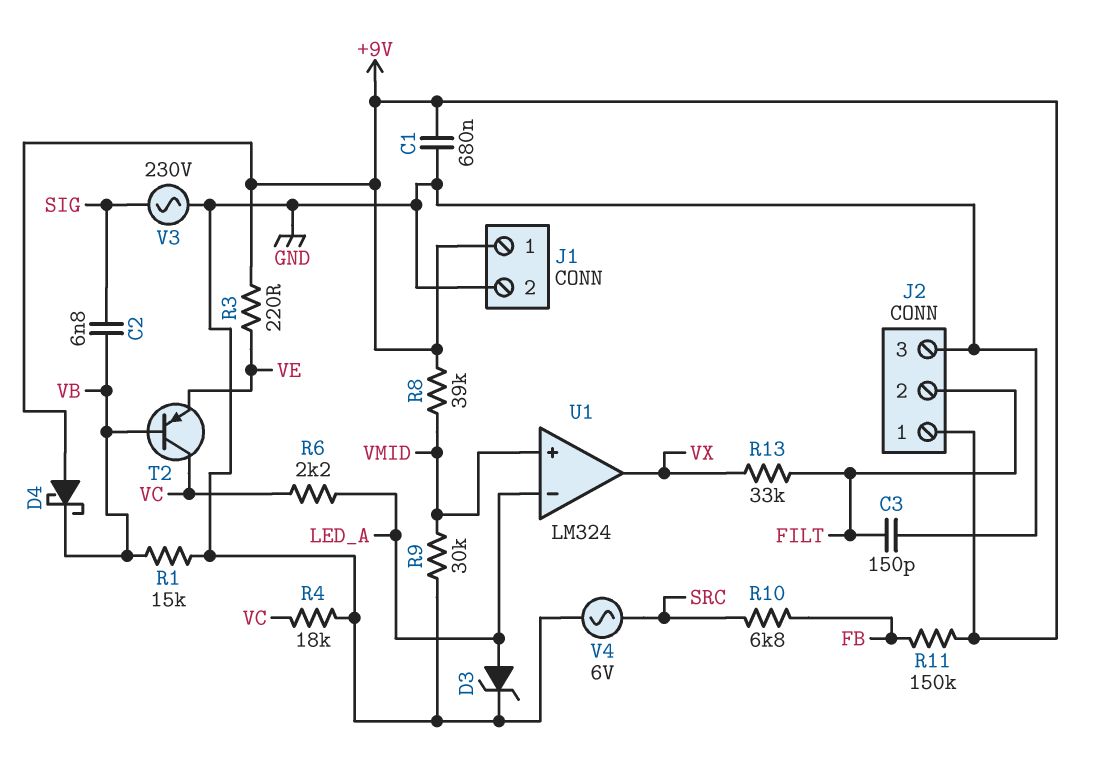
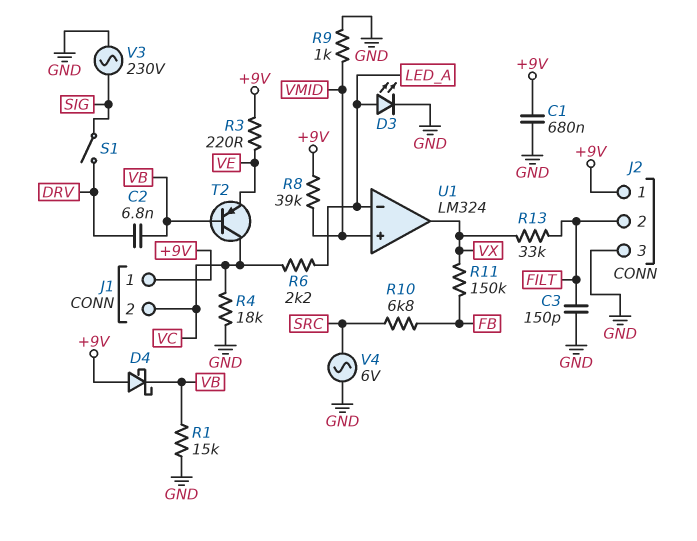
C2: 6.8nF (SIG, VB) -> 6.8nF (DRV, VB)
D3: zener (A LED_A, K GND) -> LED (A LED_A, K GND)
J1 pin 2: GND -> VC
R9: 30k (GND, VMID) -> 1k (GND, VMID)
R11: 150k (+9V, FB) -> 150k (FB, VX)
S1: none -> switch (DRV, SIG)

